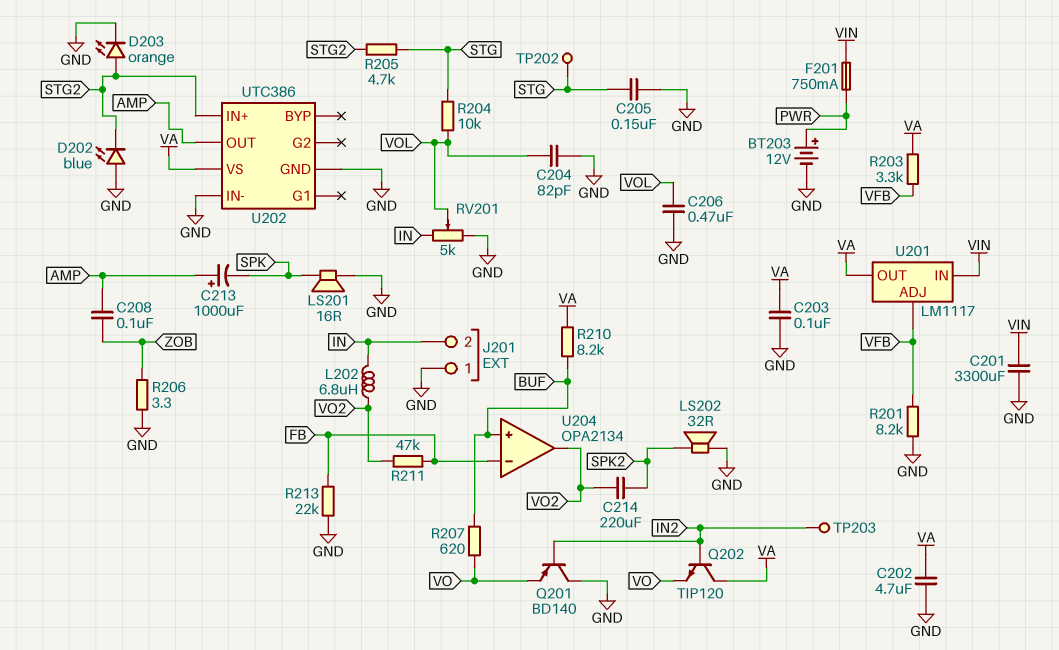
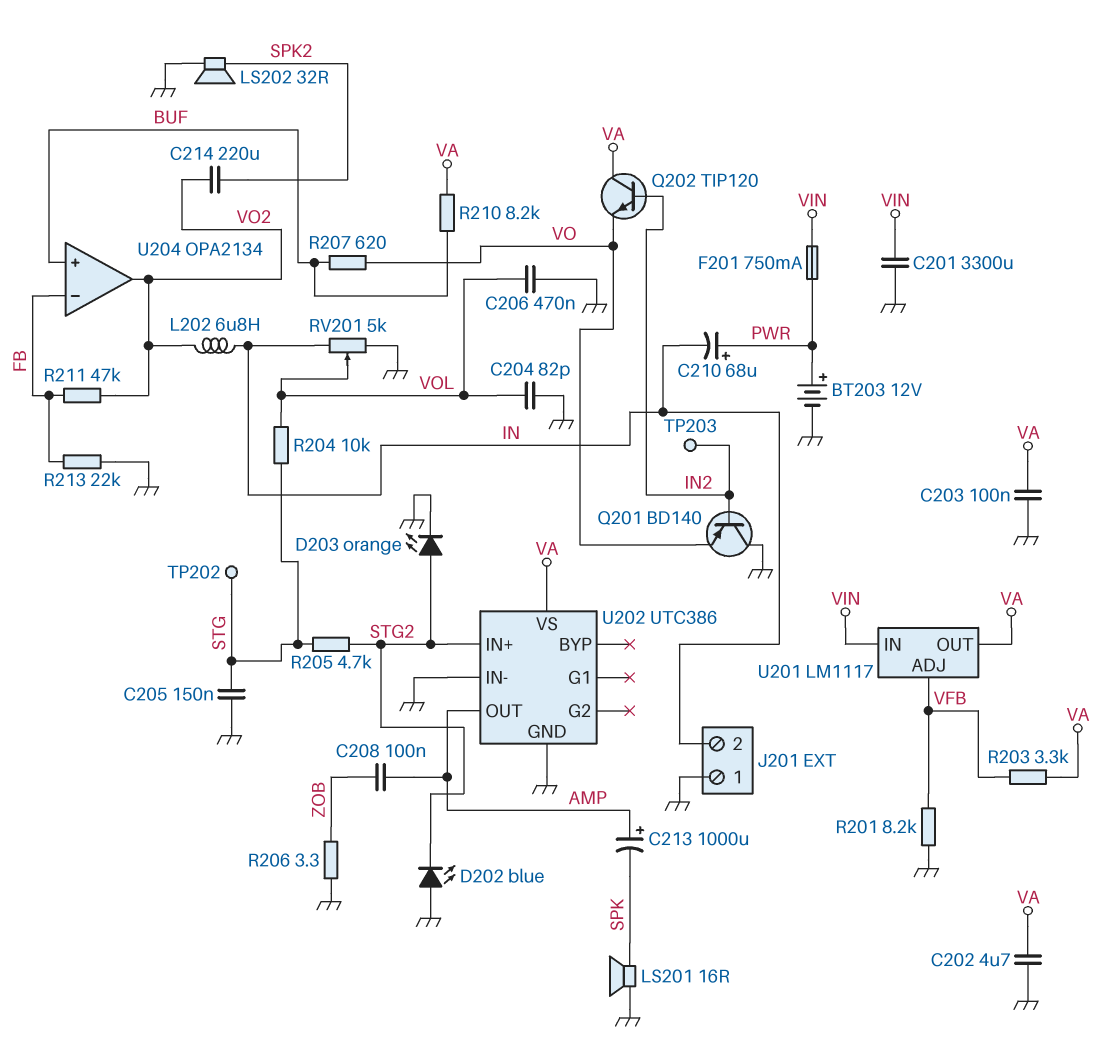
C210: none -> 68uF (plus PWR, minus IN)

